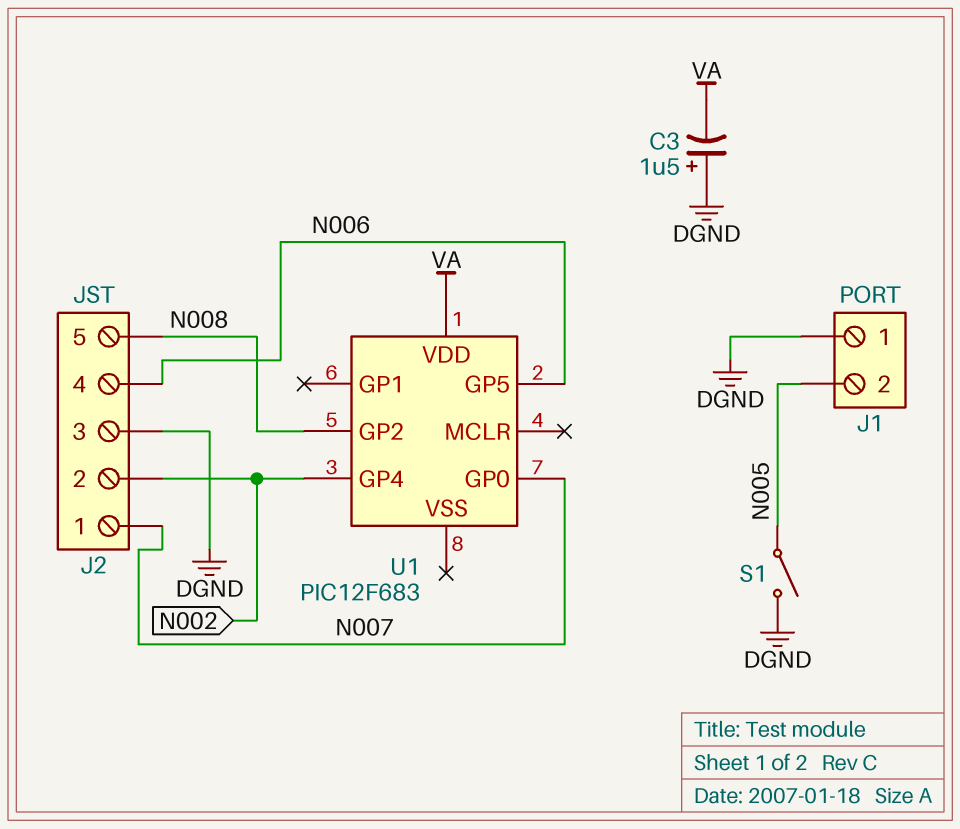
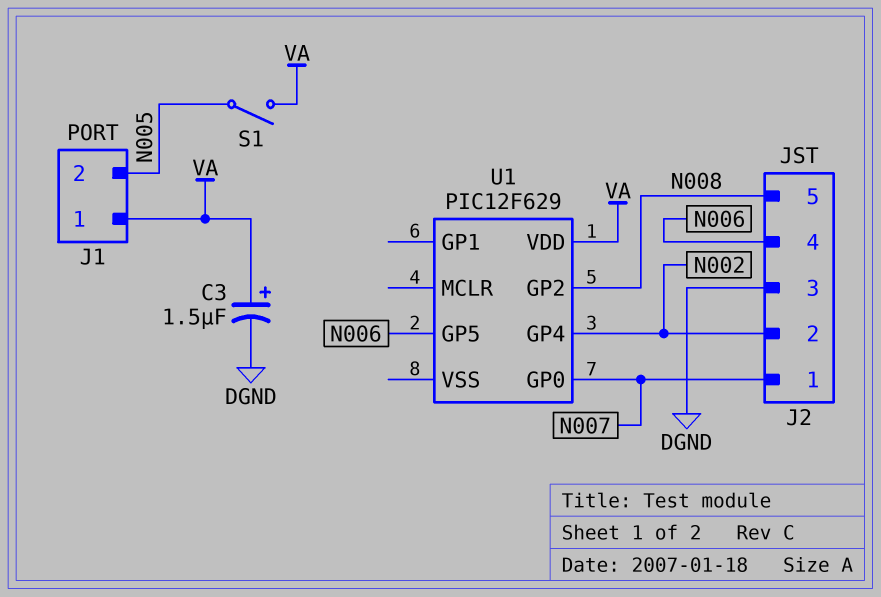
C3: 1.5uF (plus DGND, minus VA) -> 1.5uF (plus VA, minus DGND)
J1 pin 1: DGND -> VA
S1: switch (DGND, N005) -> switch (N005, VA)
U1: PIC12F683 -> PIC12F629

